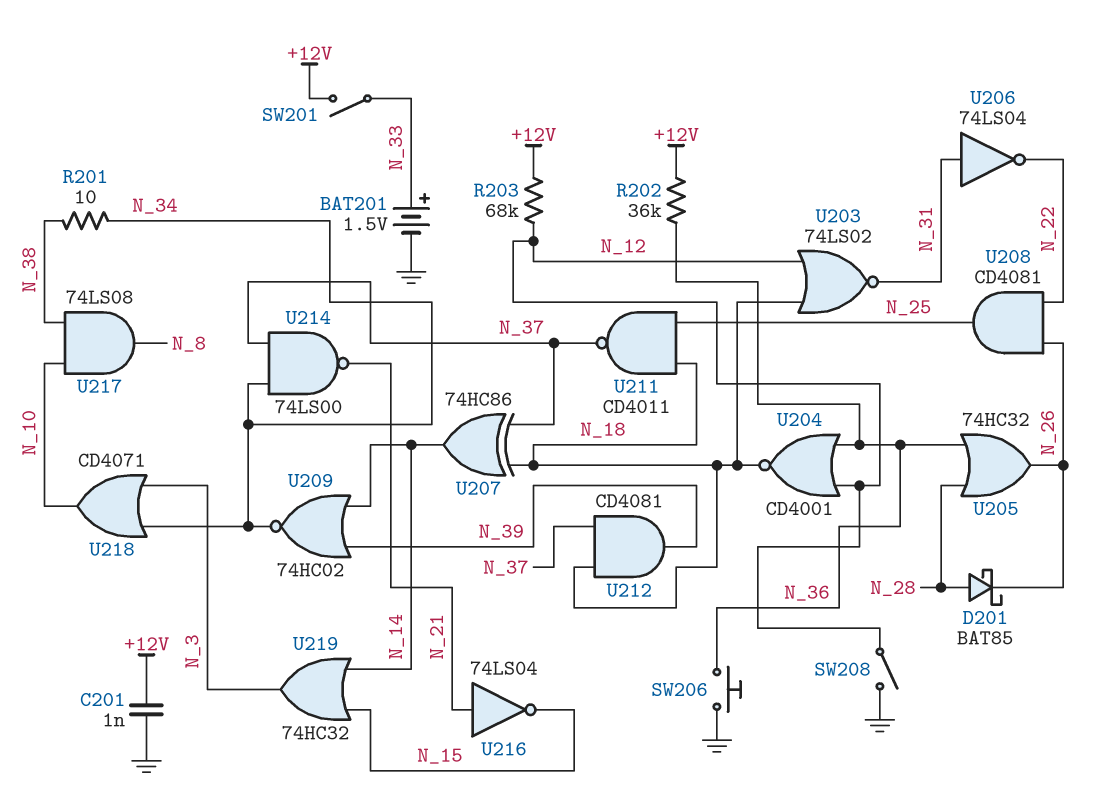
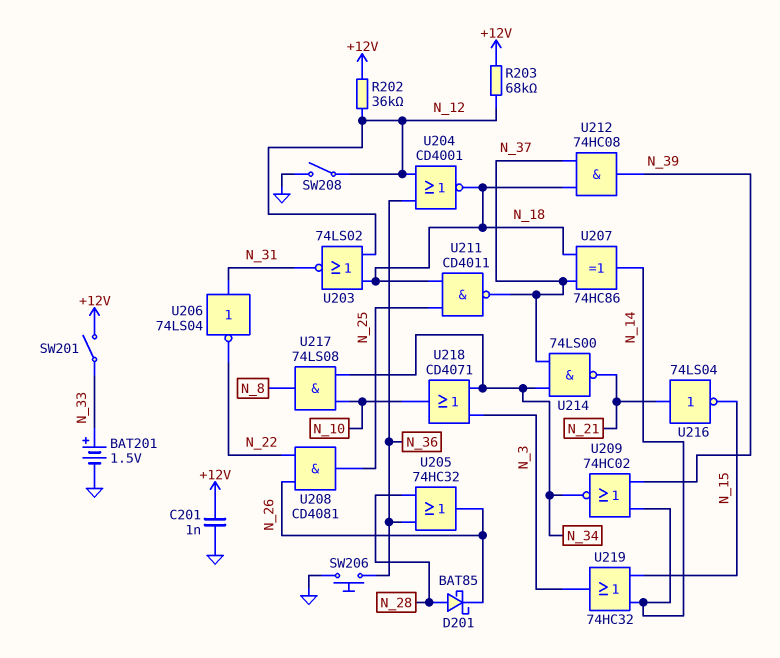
R201: 10 (N_34, N_38) -> none
R202: 36k (+12V, N_36) -> 36k (+12V, N_12)
U212: AND CD4081 (in N_18, in N_37, out N_39) -> AND 74HC08 (in N_18, in N_37, out N_39)
U217: AND 74LS08 (in N_10, in N_38, out N_8) -> AND 74LS08 (in N_10, in N_34, out N_8)

